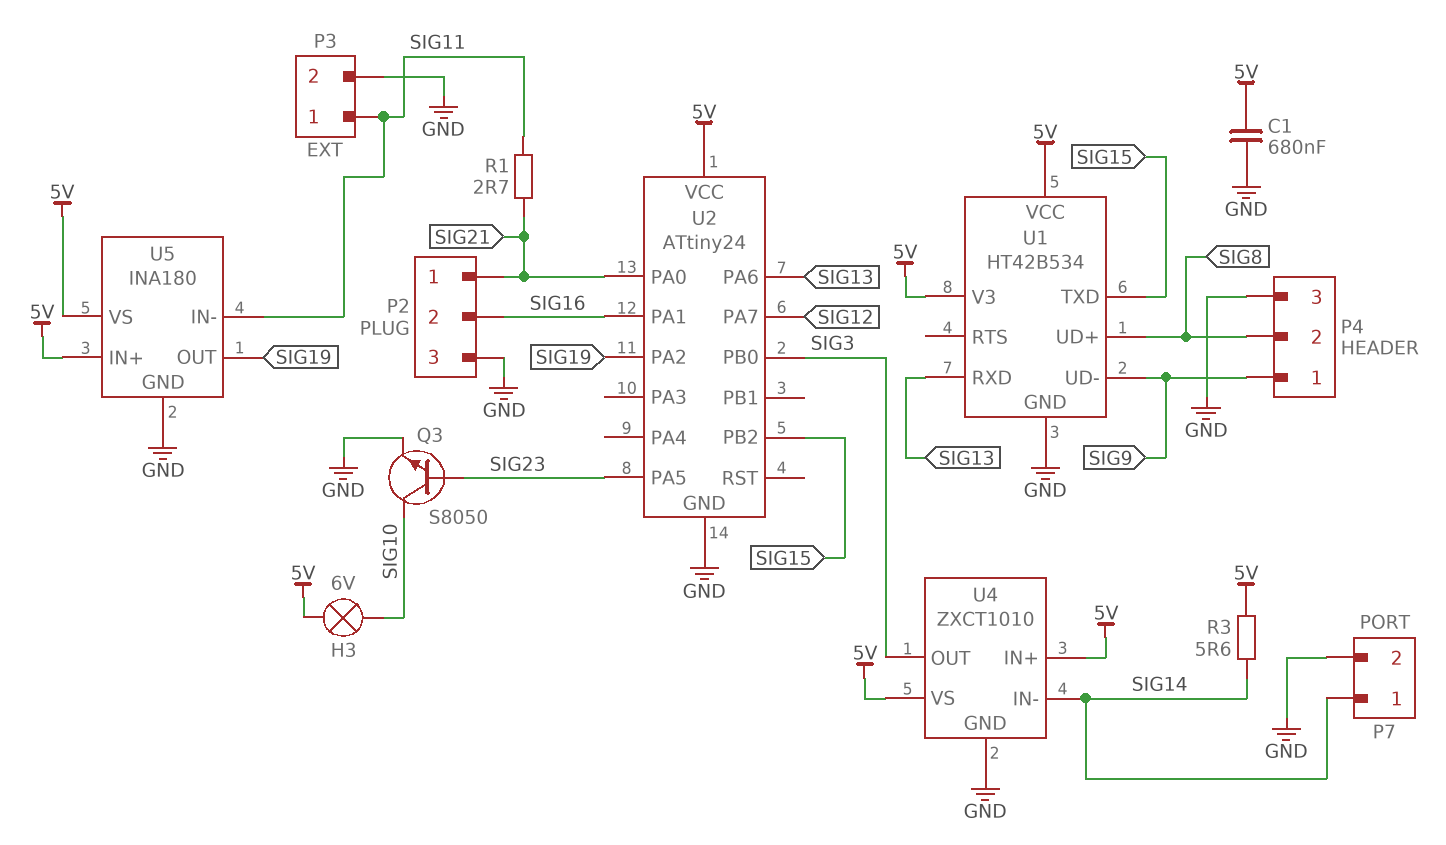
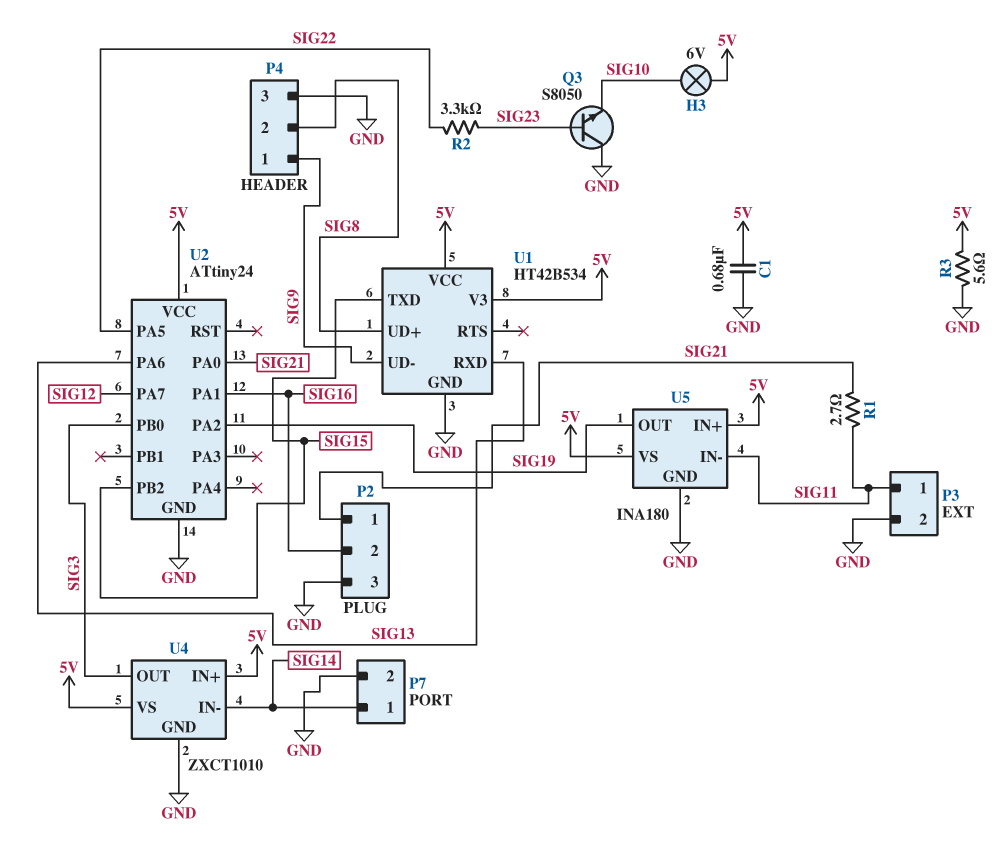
Q3: NPN S8050 (B SIG23, C SIG10, E GND) -> NPN S8050 (B SIG23, C GND, E SIG10)
R2: none -> 3.3k (SIG22, SIG23)
R3: 5.6 (5V, SIG14) -> 5.6 (5V, GND)
U2 pin PA5: SIG23 -> SIG22

